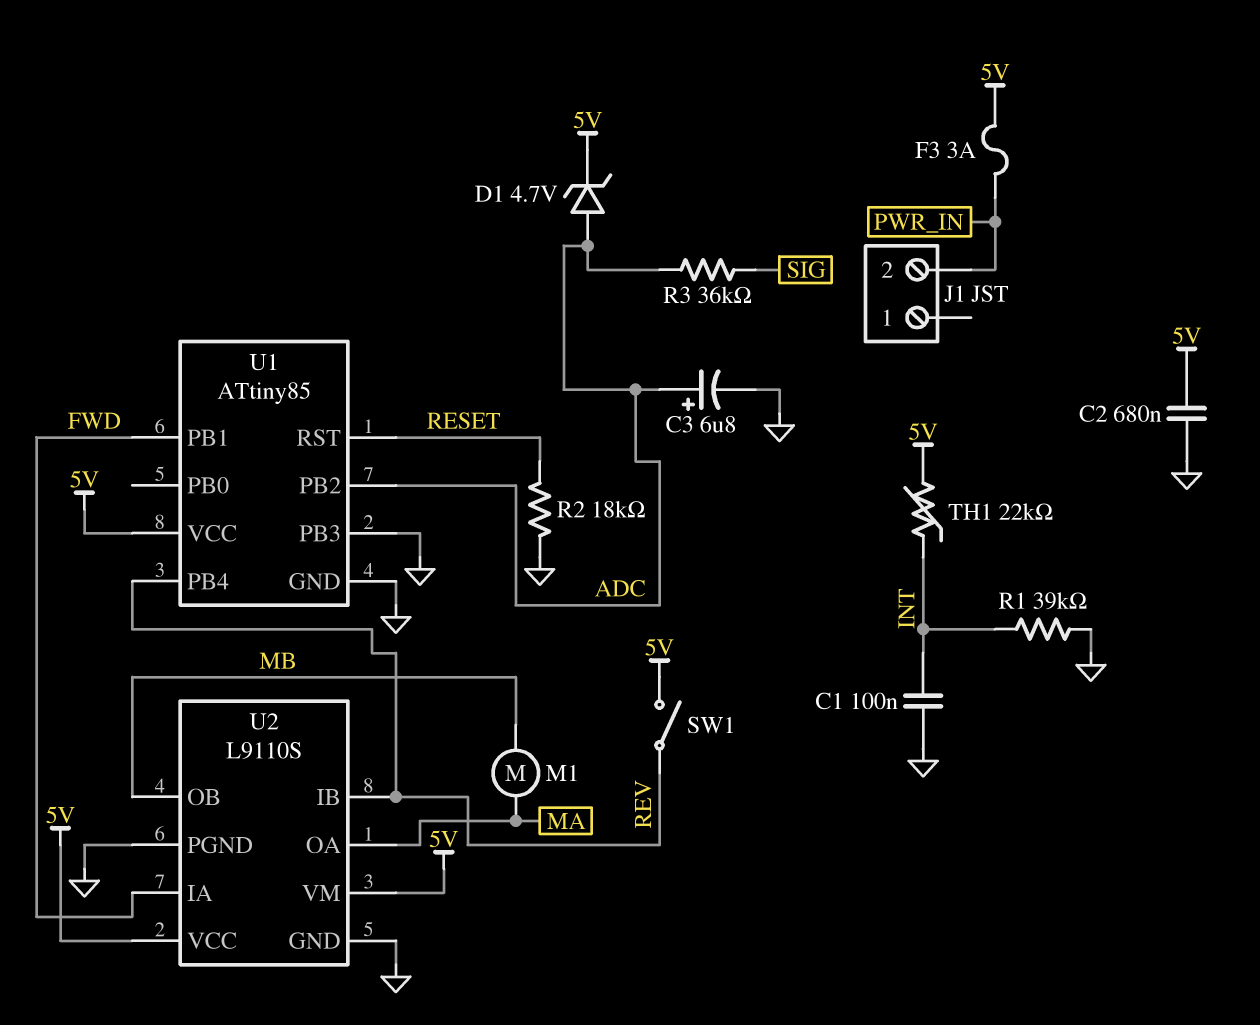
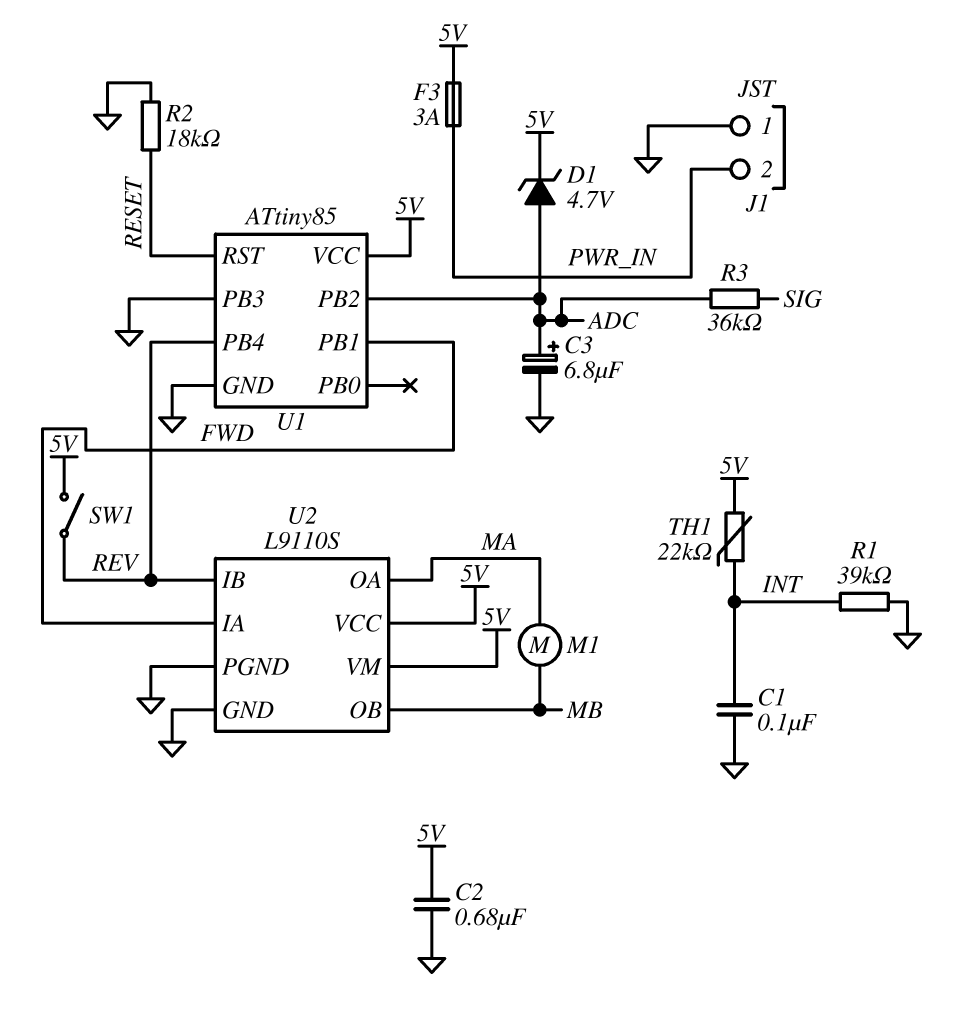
J1 pin 1: none -> GND

